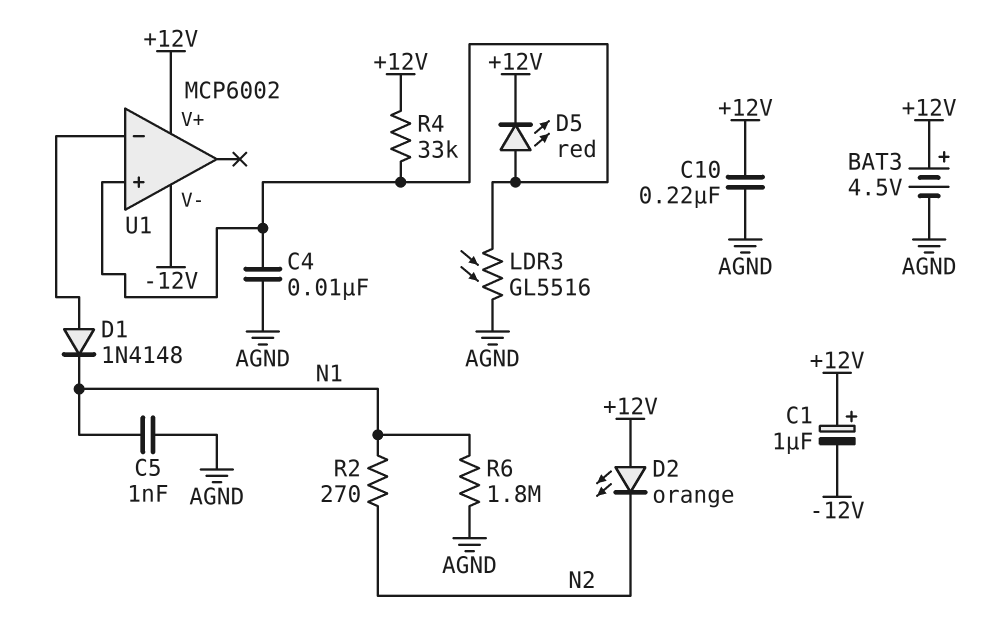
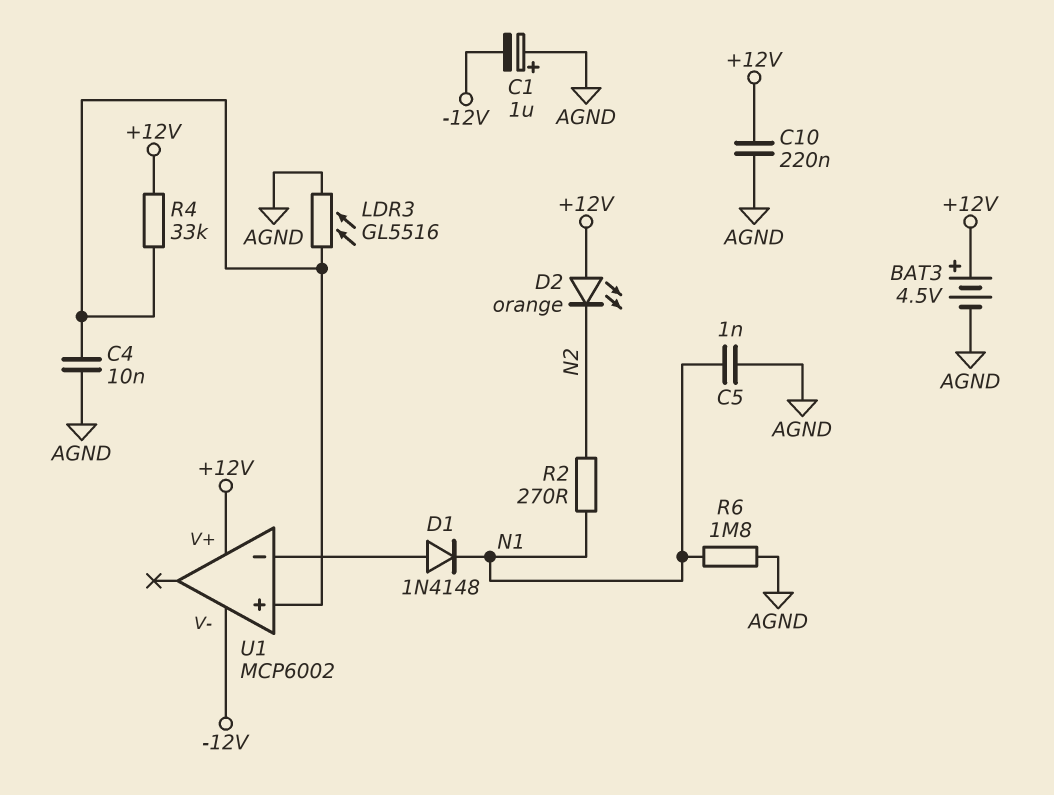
C1: 1uF (plus +12V, minus -12V) -> 1uF (plus AGND, minus -12V)
D5: LED red (A U1/in+, K +12V) -> none

